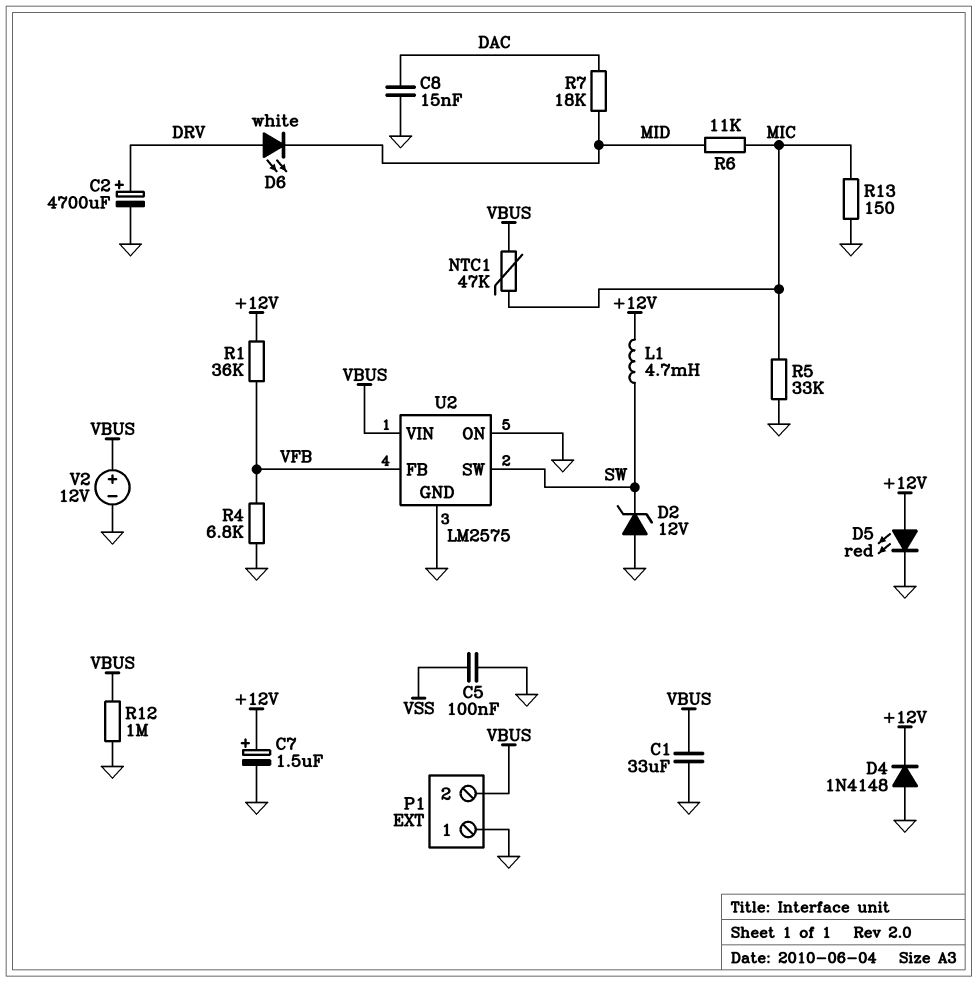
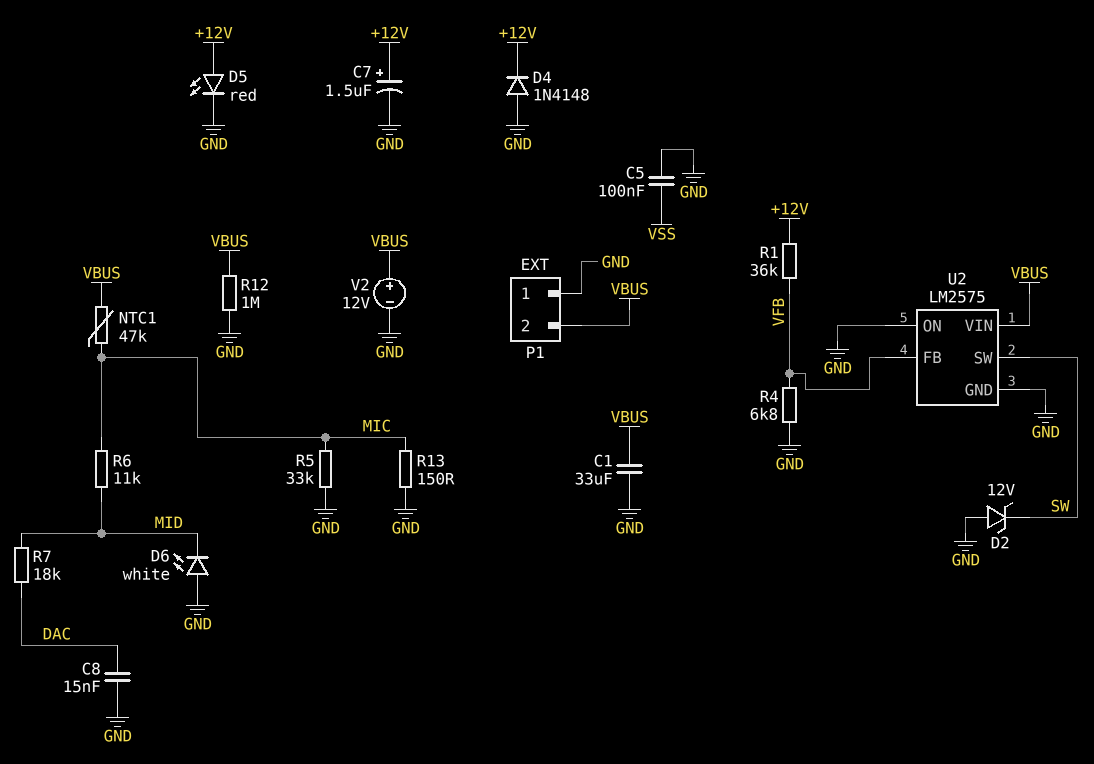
C2: 4700uF (plus DRV, minus GND) -> none
D6: LED white (A DRV, K MID) -> LED white (A GND, K MID)
L1: 4.7mH (+12V, SW) -> none

